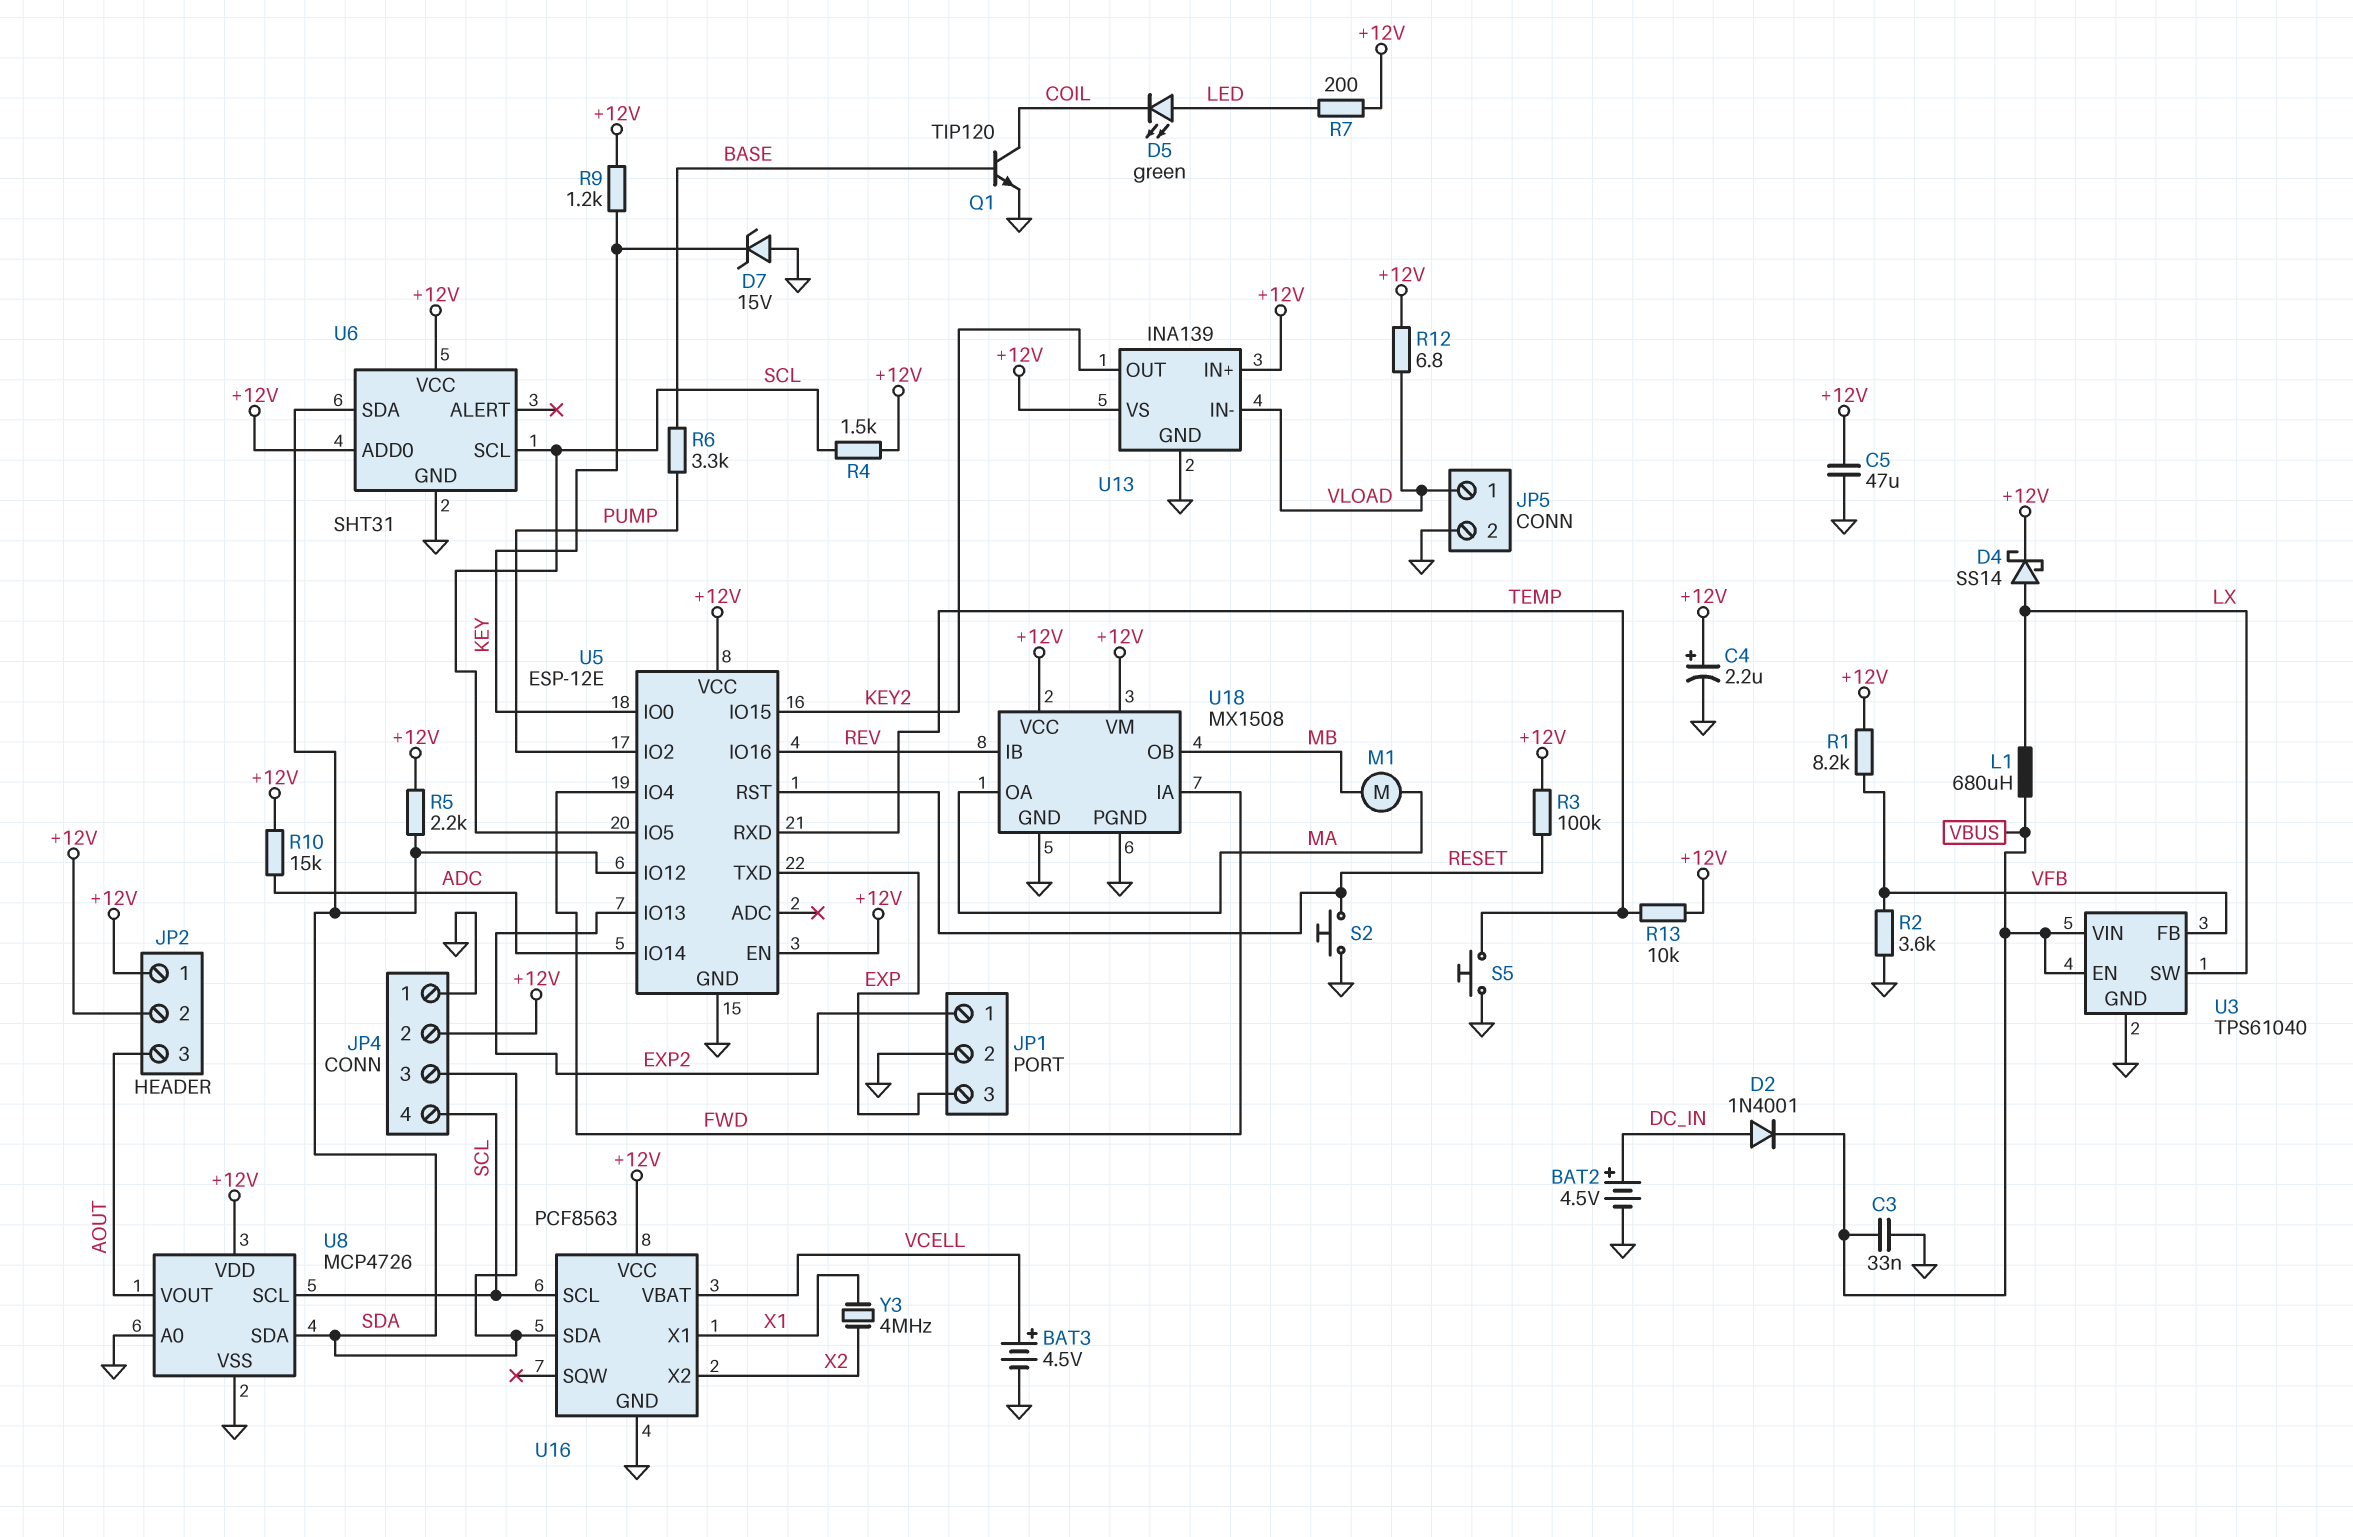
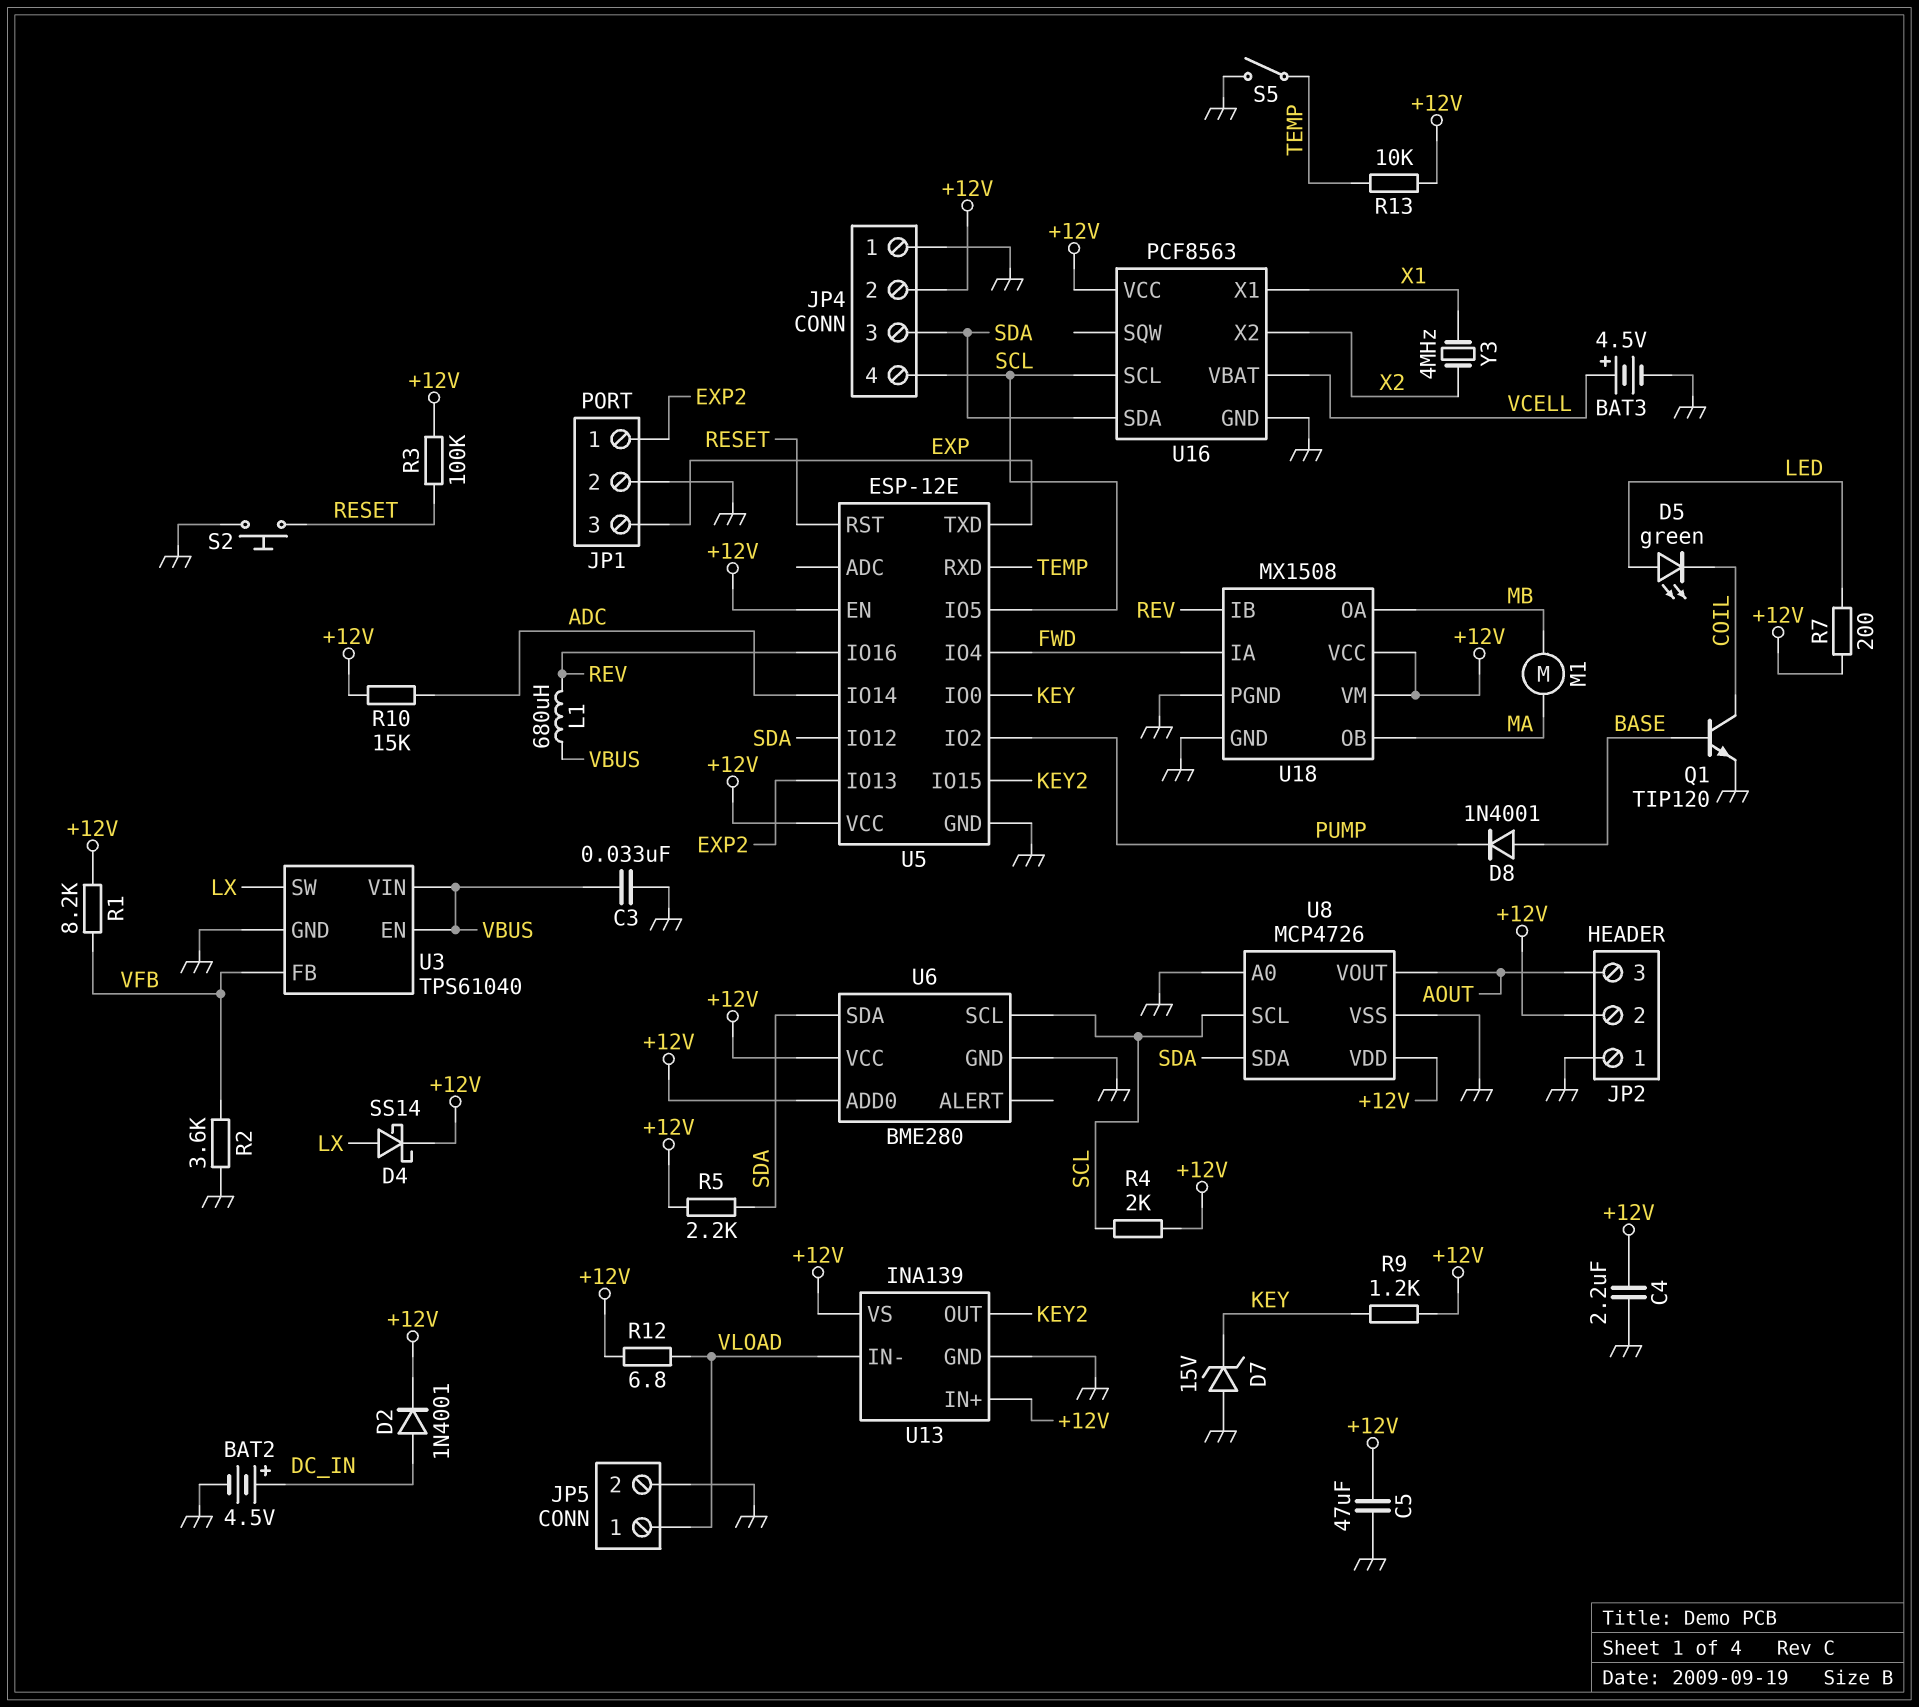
C4: 2.2uF (plus +12V, minus GND) -> 2.2uF (+12V, GND)
D2: diode 1N4001 (A DC_IN, K VBUS) -> diode 1N4001 (A DC_IN, K +12V)
D8: none -> diode 1N4001 (A BASE, K PUMP)
JP2 pin 1: +12V -> GND
L1: 680uH (LX, VBUS) -> 680uH (REV, VBUS)
R4: 1.5k (+12V, SCL) -> 2k (+12V, SCL)
R6: 3.3k (BASE, PUMP) -> none
S5: button (GND, TEMP) -> switch (GND, TEMP)
U6: SHT31 -> BME280
U18 pin OA: MA -> MB
U18 pin OB: MB -> MA

